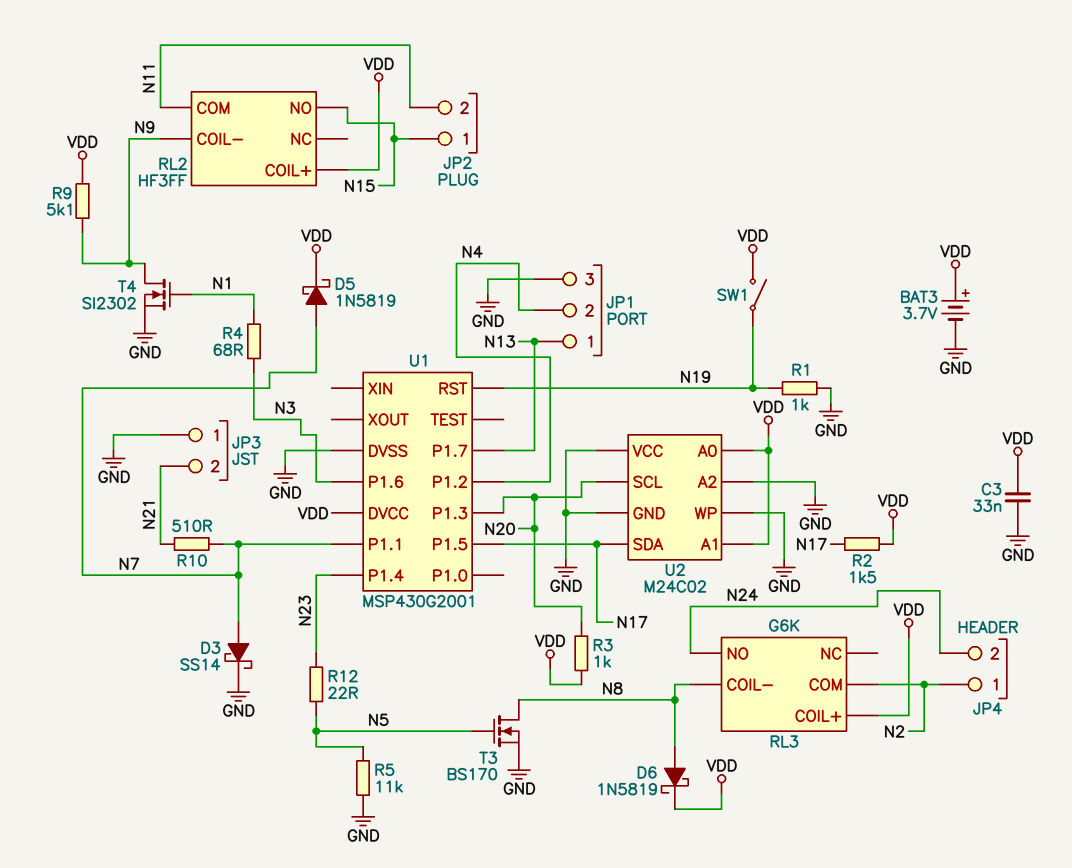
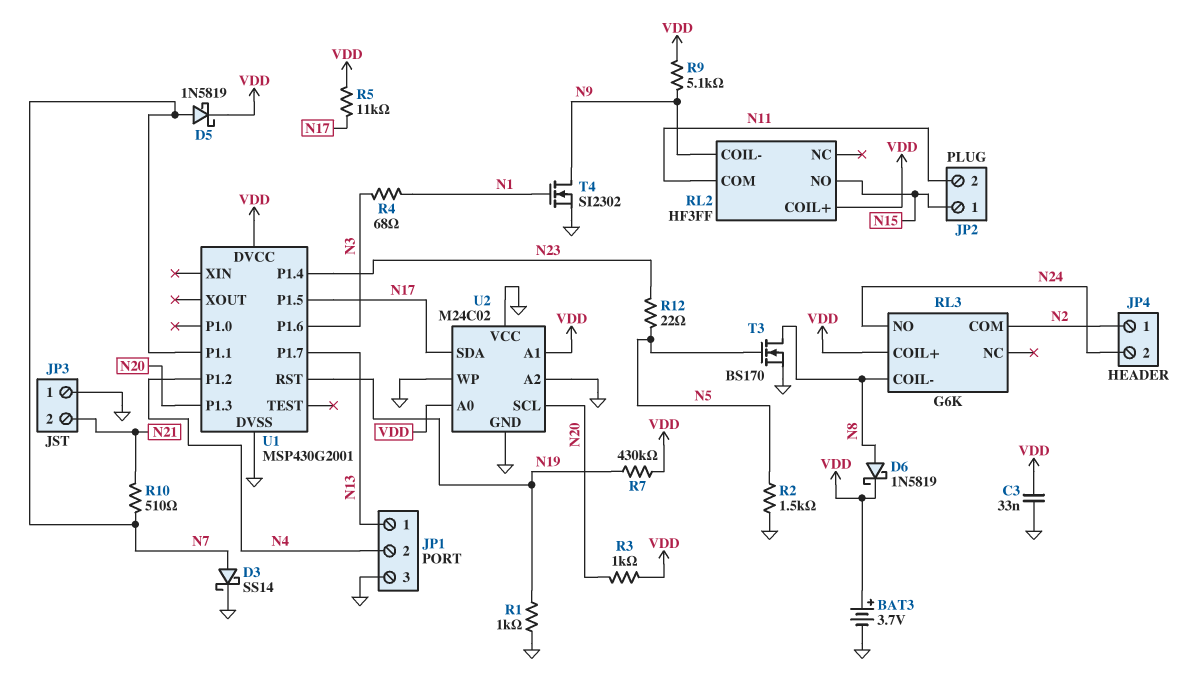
R2: 1.5k (N17, VDD) -> 1.5k (GND, N5)
R5: 11k (GND, N5) -> 11k (N17, VDD)
R7: none -> 430k (N19, VDD)
SW1: switch (N19, VDD) -> none

